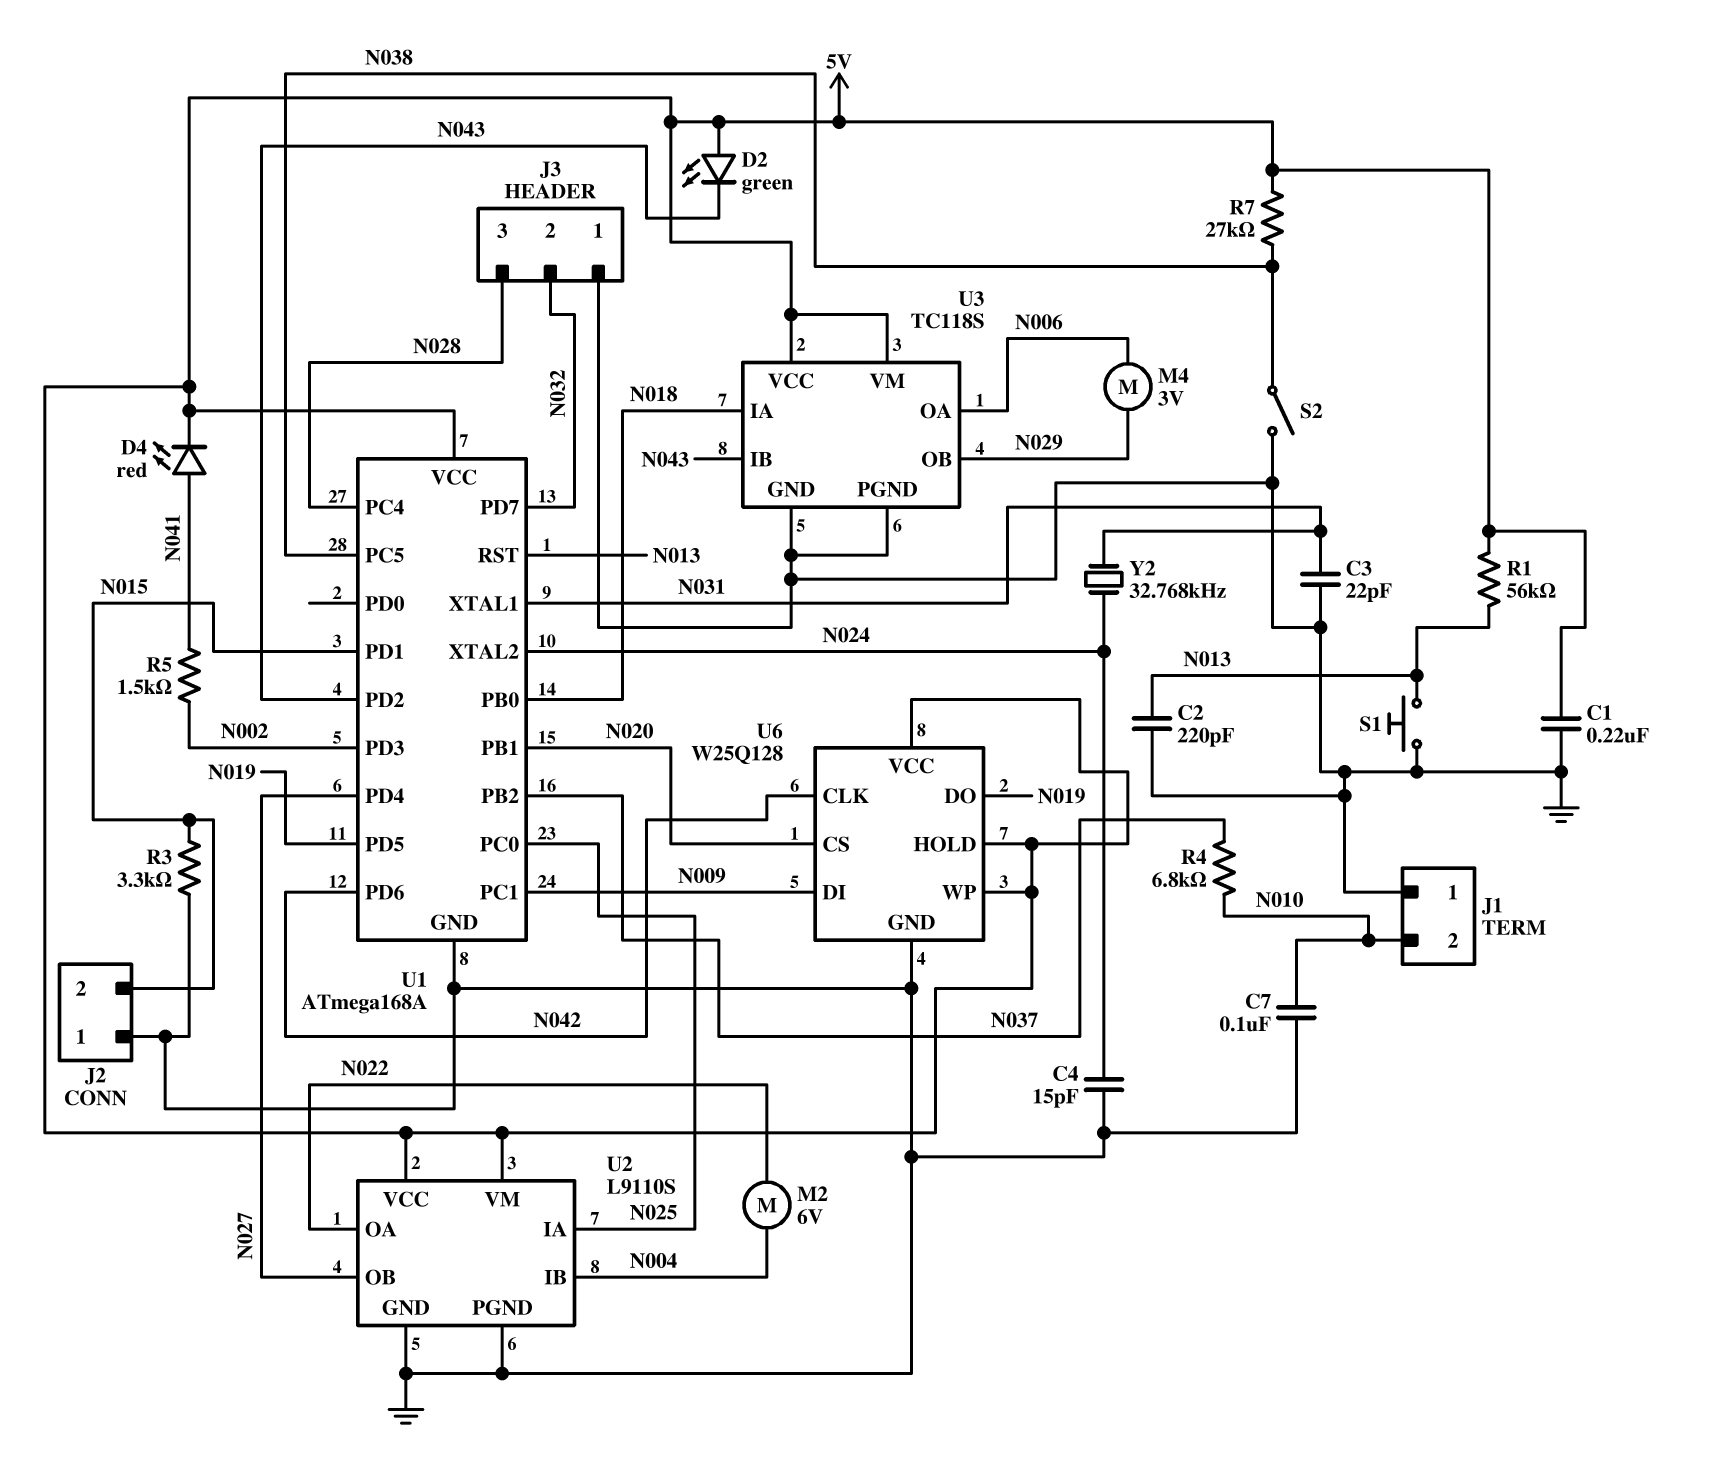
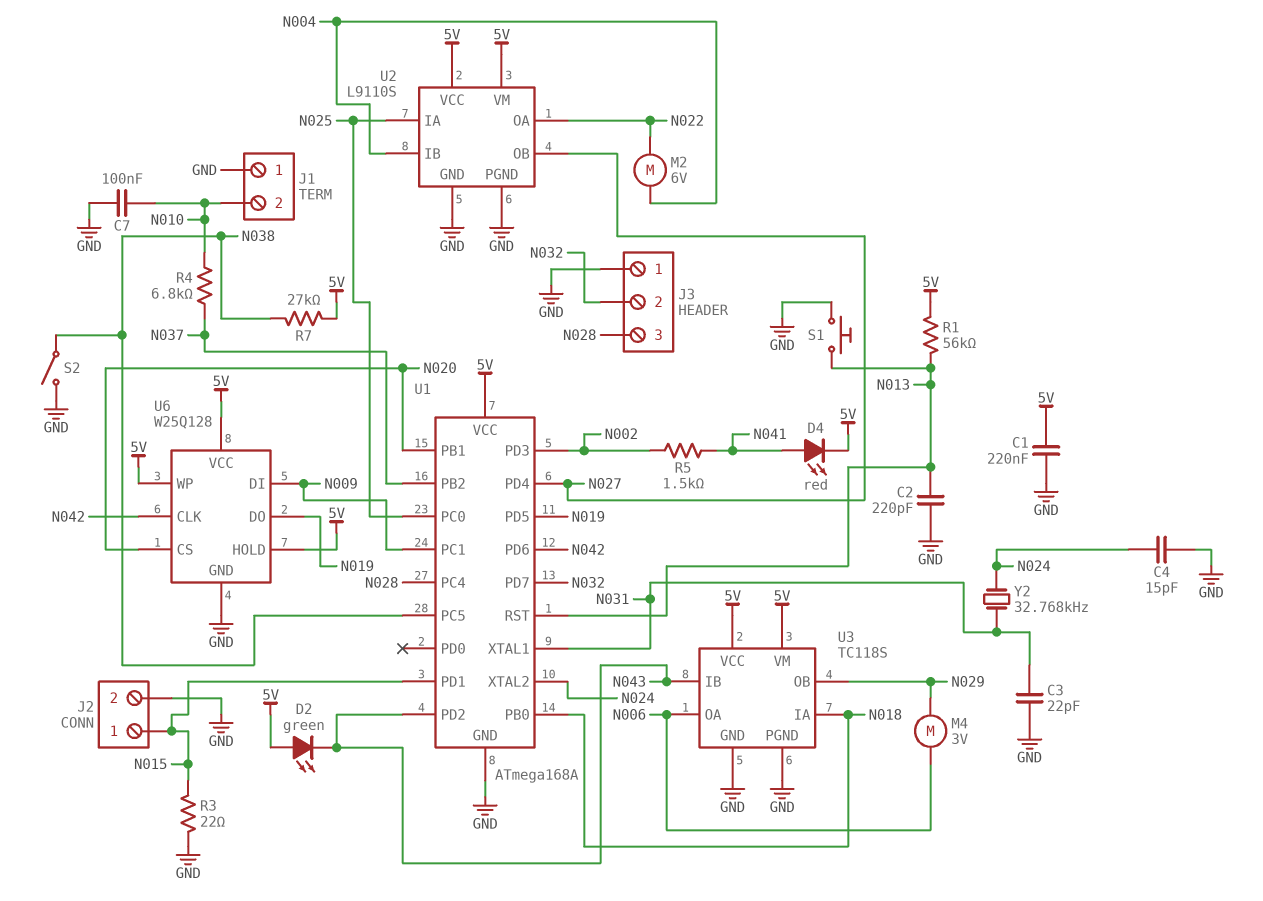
J2 pin 1: GND -> N015
J2 pin 2: N015 -> GND
R3: 3.3k (GND, N015) -> 22 (GND, N015)

